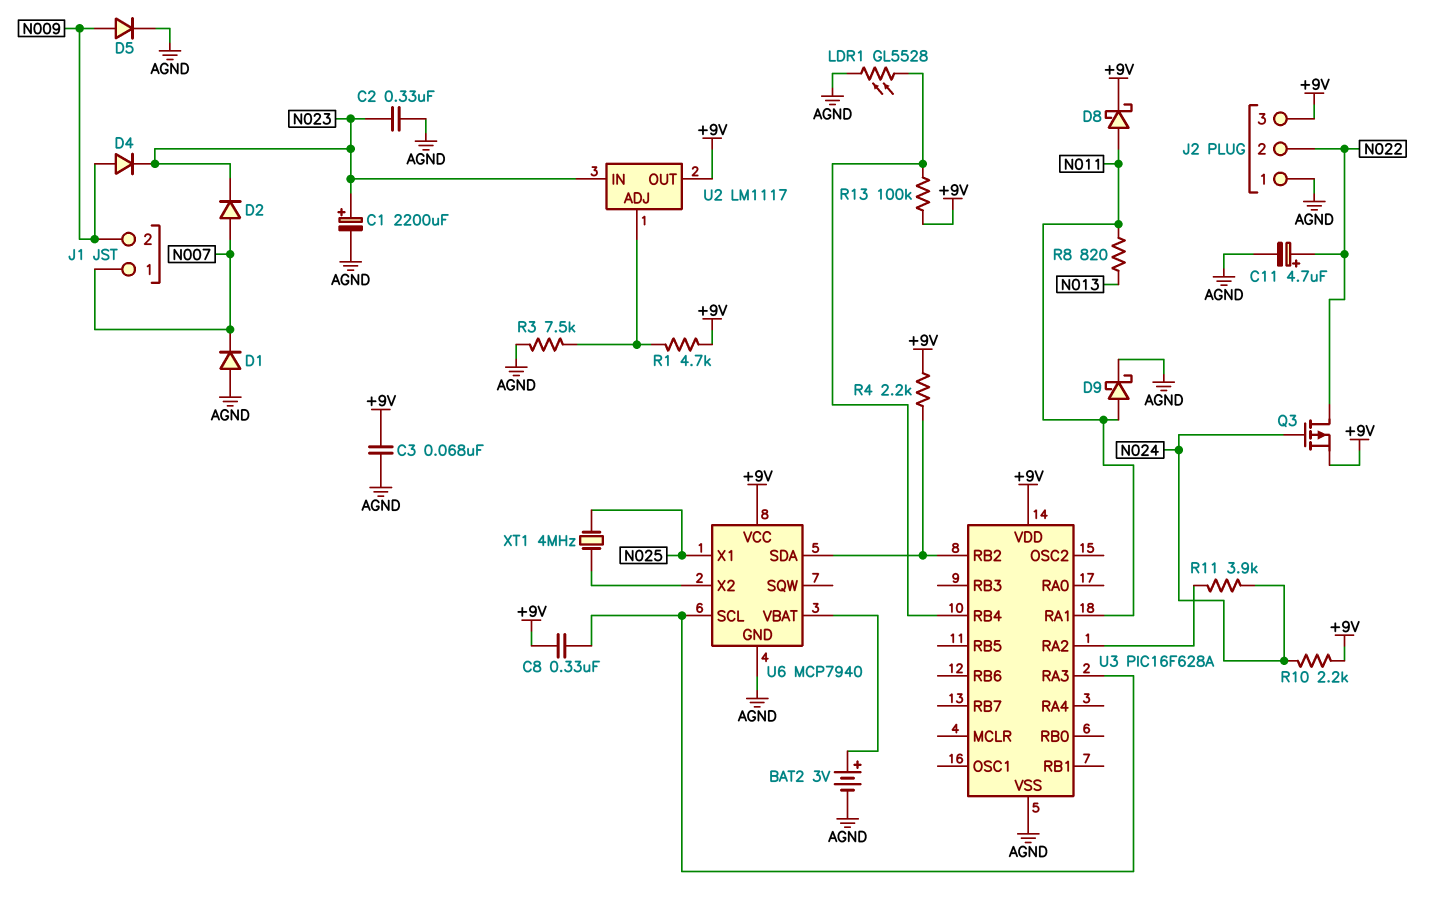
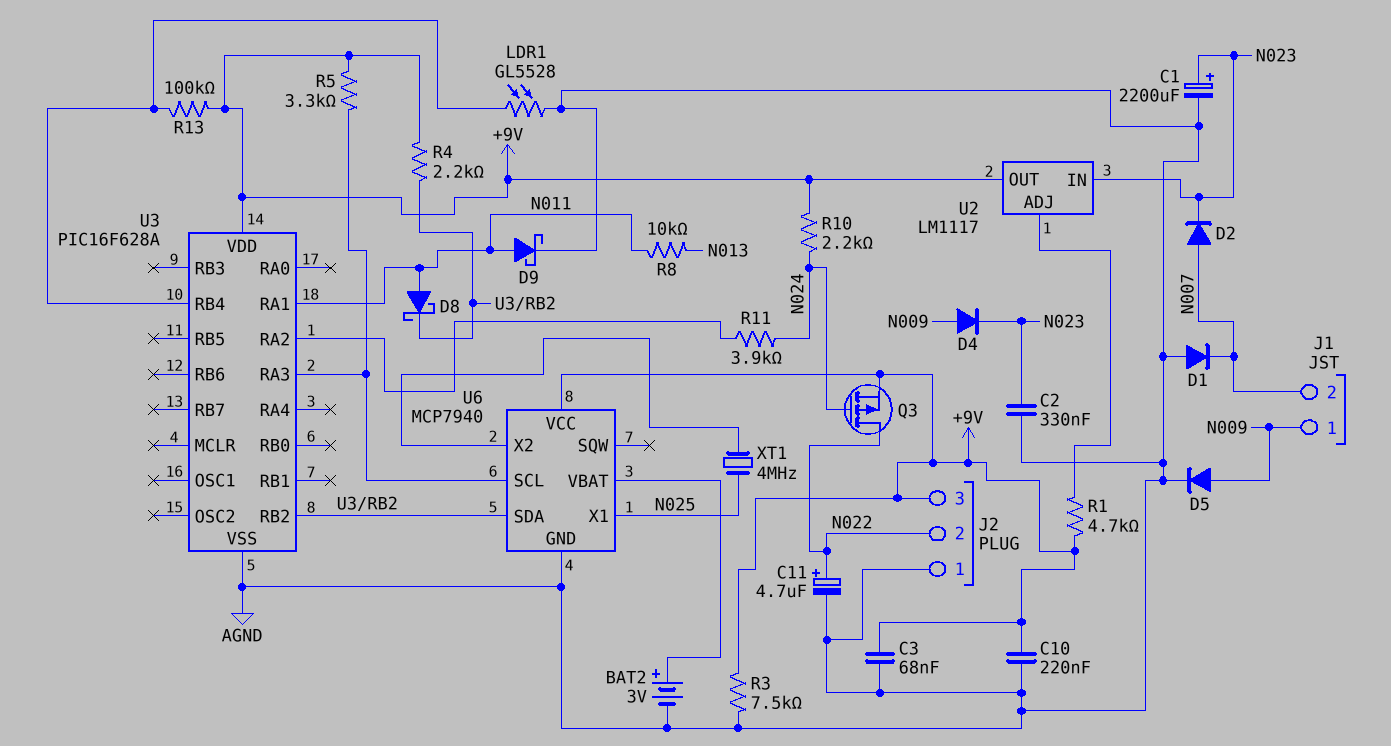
C8: 330nF (+9V, U3/RA3) -> none
C10: none -> 220nF (+9V, AGND)
D8: schottky (A N011, K +9V) -> schottky (A N011, K U3/RB2)
J1 pin 1: N007 -> N009
J1 pin 2: N009 -> N007
R3: 7.5k (AGND, U2/ADJ) -> 7.5k (+9V, AGND)
R5: none -> 3.3k (+9V, U3/RA3)
R8: 820 (N011, N013) -> 10k (N011, N013)

